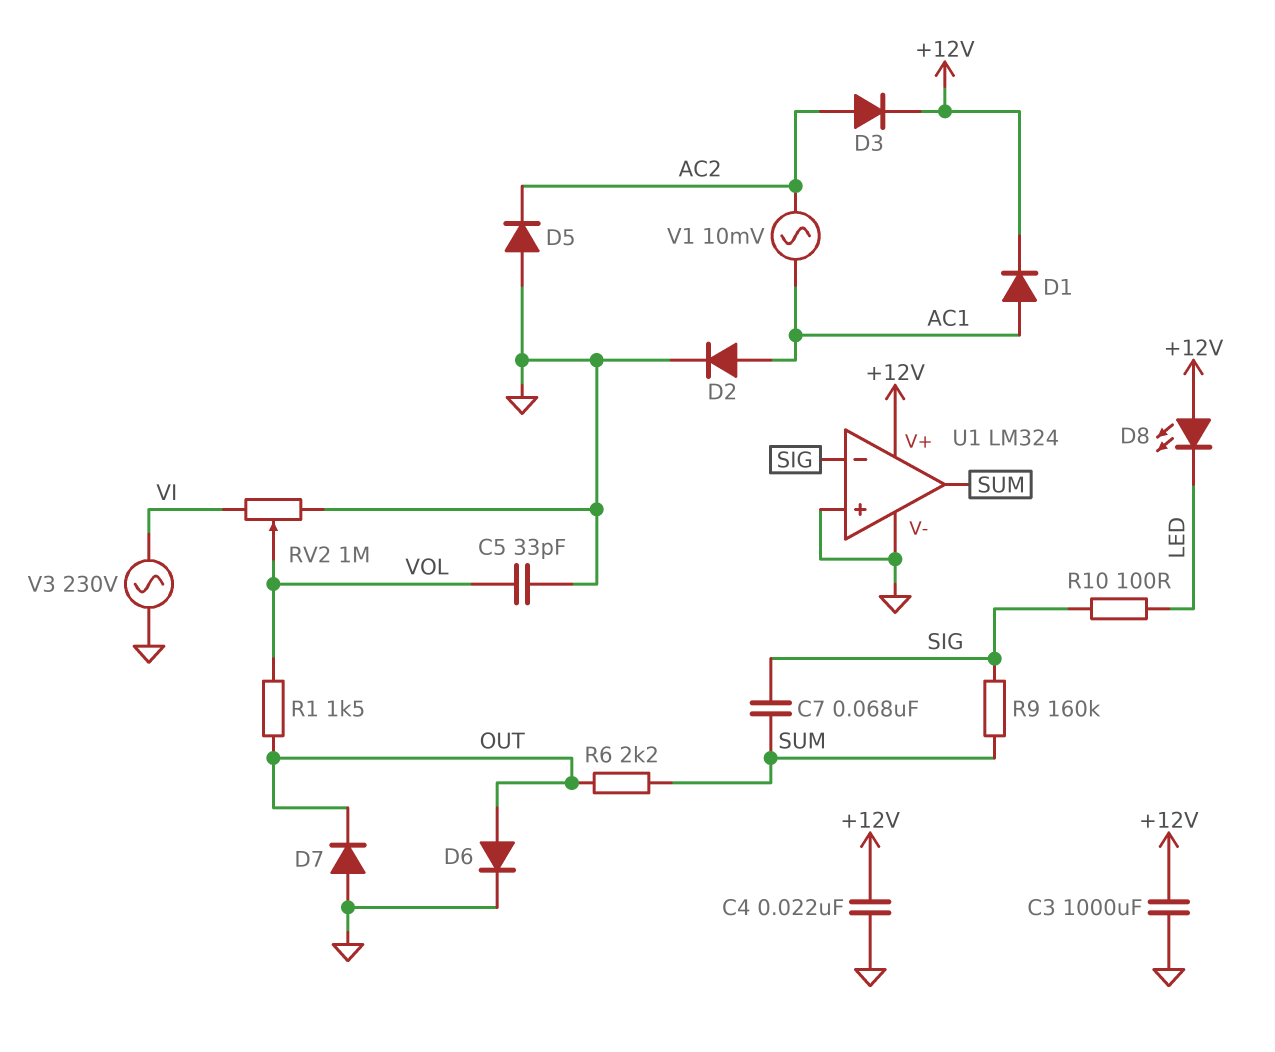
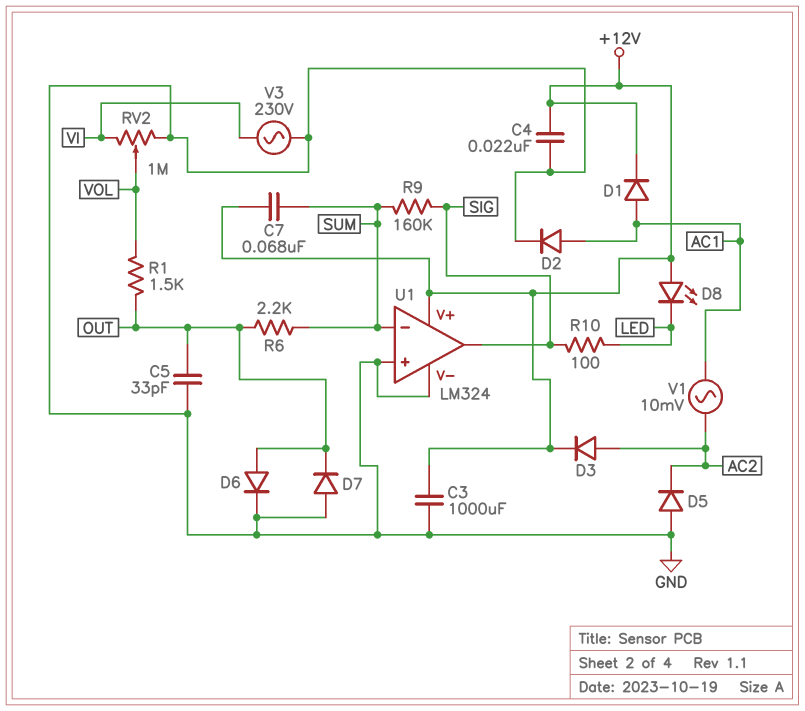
C5: 33pF (GND, VOL) -> 33pF (GND, OUT)
C7: 68nF (SIG, SUM) -> 68nF (+12V, SUM)
U1 pin in-: SIG -> SUM
U1 pin out: SUM -> SIG

